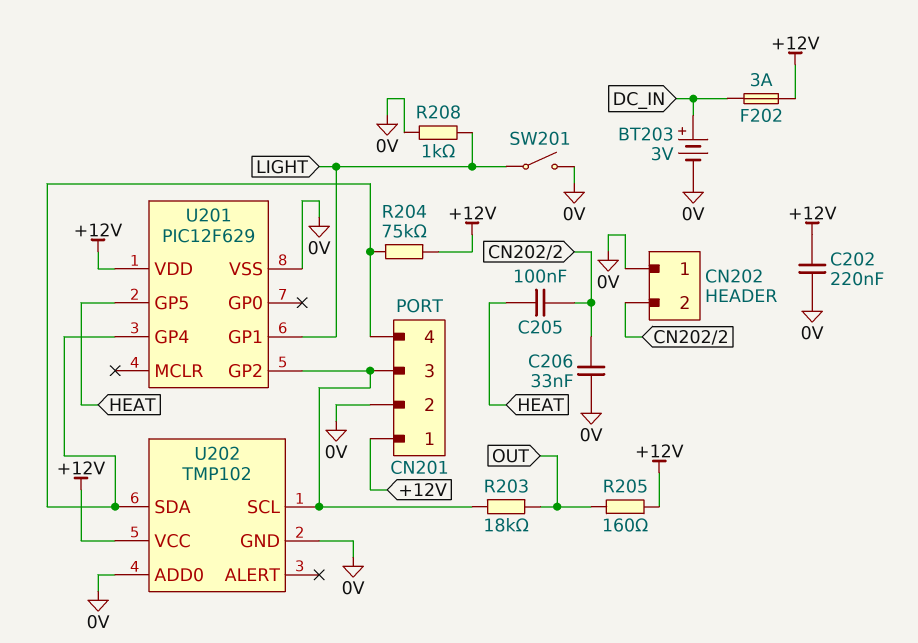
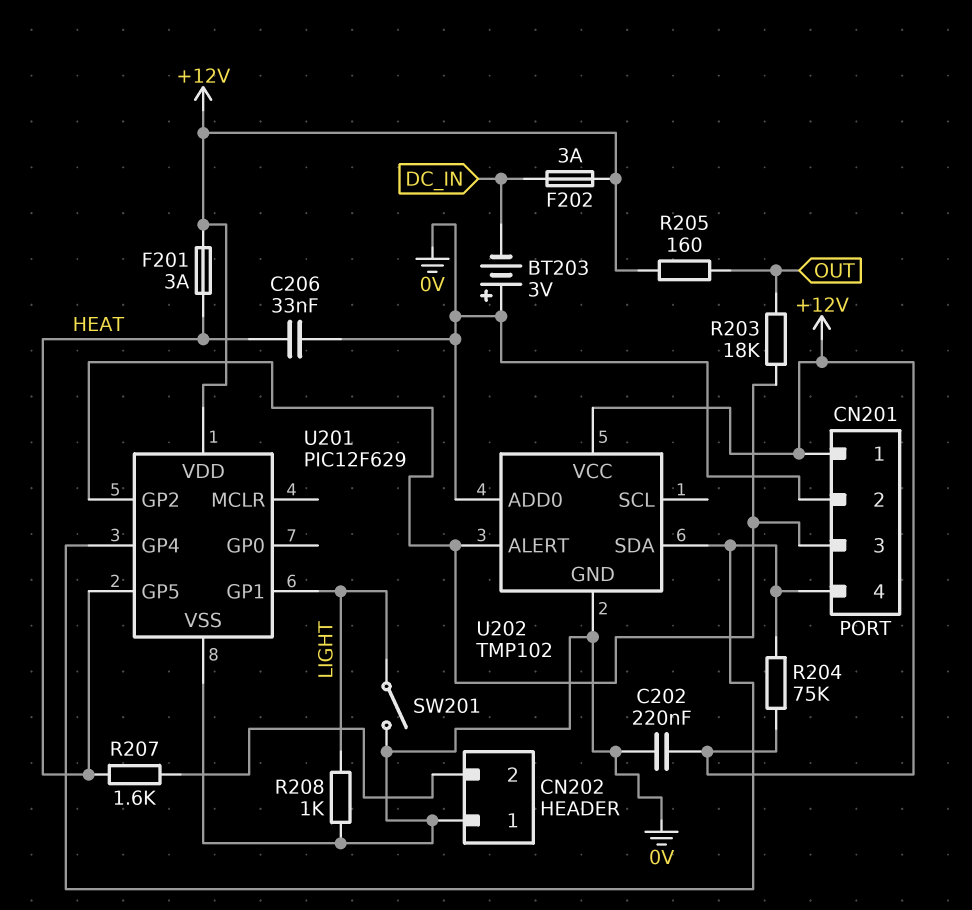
BT203: 3V (plus DC_IN, minus 0V) -> 3V (plus 0V, minus DC_IN)
C205: 100nF (CN202/2, HEAT) -> none
C206: 33nF (0V, CN202/2) -> 33nF (0V, HEAT)
F201: none -> 3A (+12V, HEAT)
R207: none -> 1.6k (CN202/2, HEAT)
U202 pin ALERT: none -> CN201/3
U202 pin SCL: CN201/3 -> none

